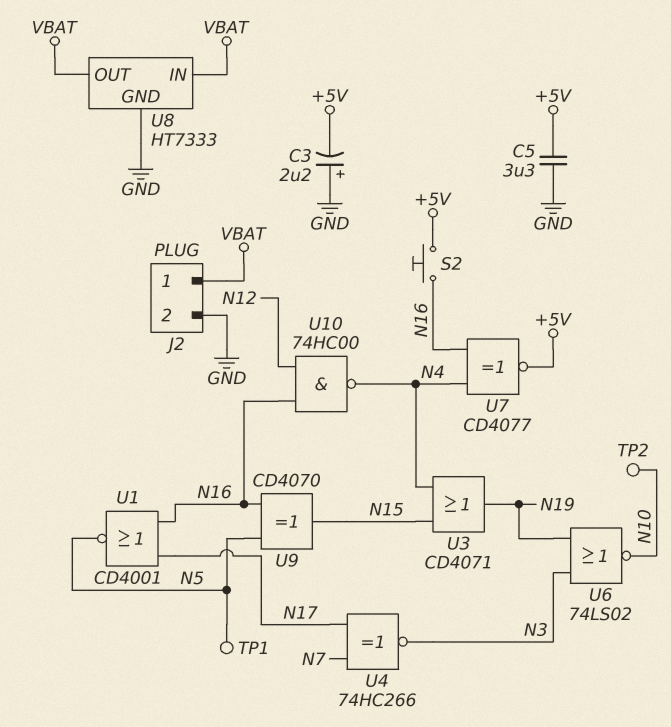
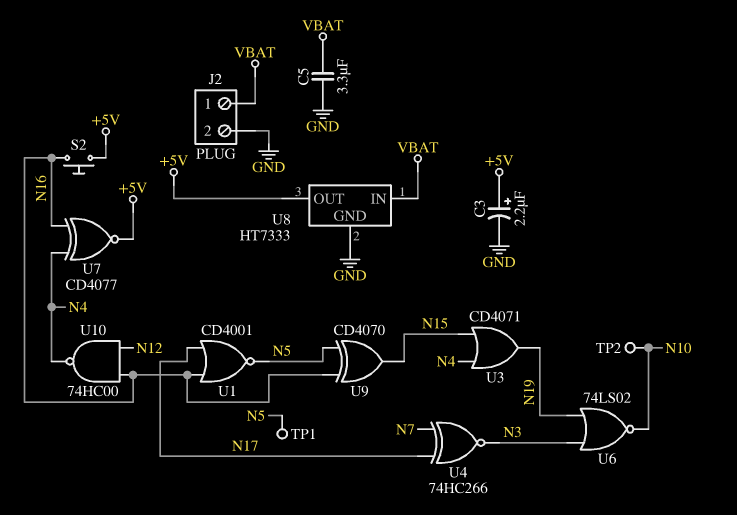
C3: 2.2uF (plus GND, minus +5V) -> 2.2uF (plus +5V, minus GND)
C5: 3.3uF (+5V, GND) -> 3.3uF (GND, VBAT)
U8 pin OUT: VBAT -> +5V

